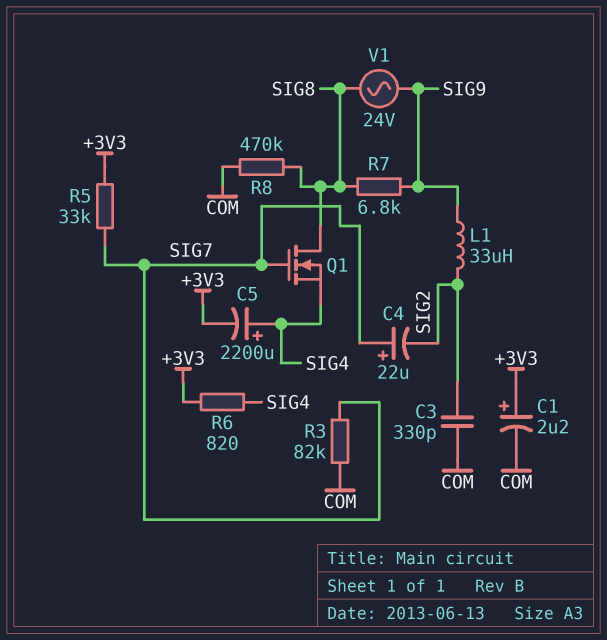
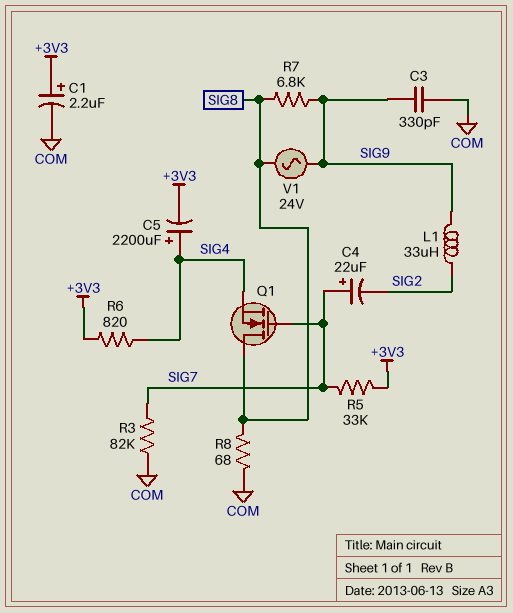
C3: 330pF (COM, SIG2) -> 330pF (COM, SIG9)
R8: 470k (COM, SIG8) -> 68 (COM, SIG8)

